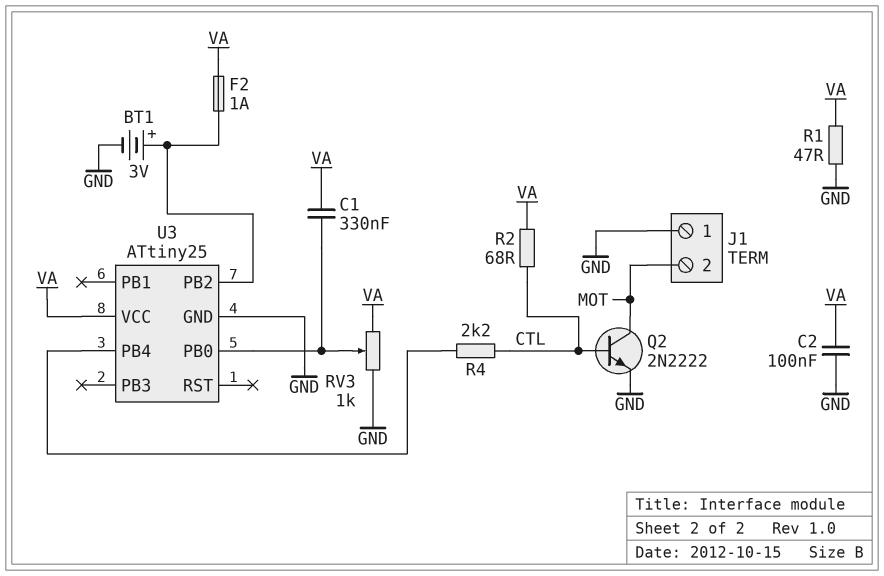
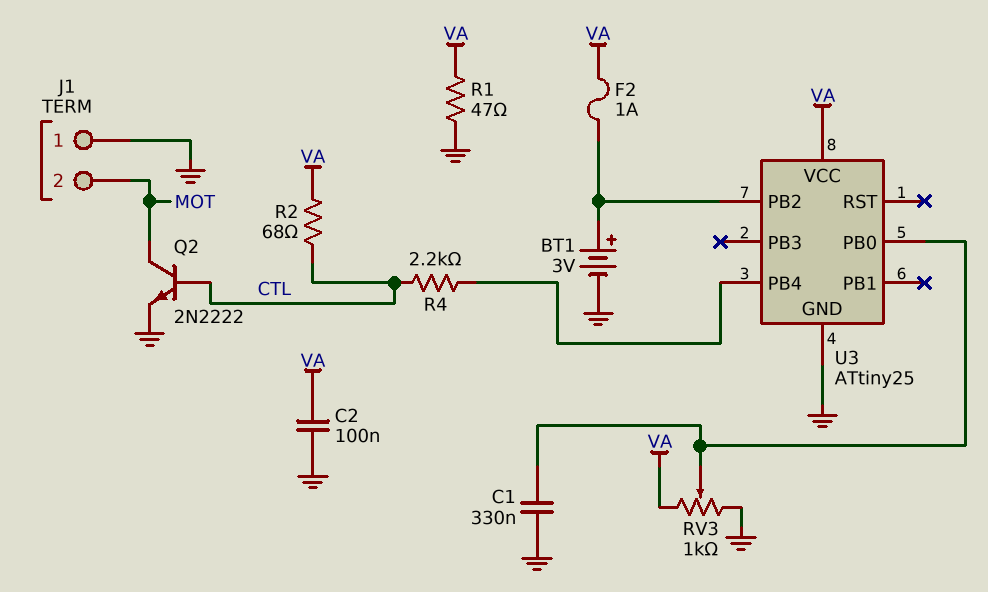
C1: 330nF (U3/PB0, VA) -> 330nF (GND, U3/PB0)

